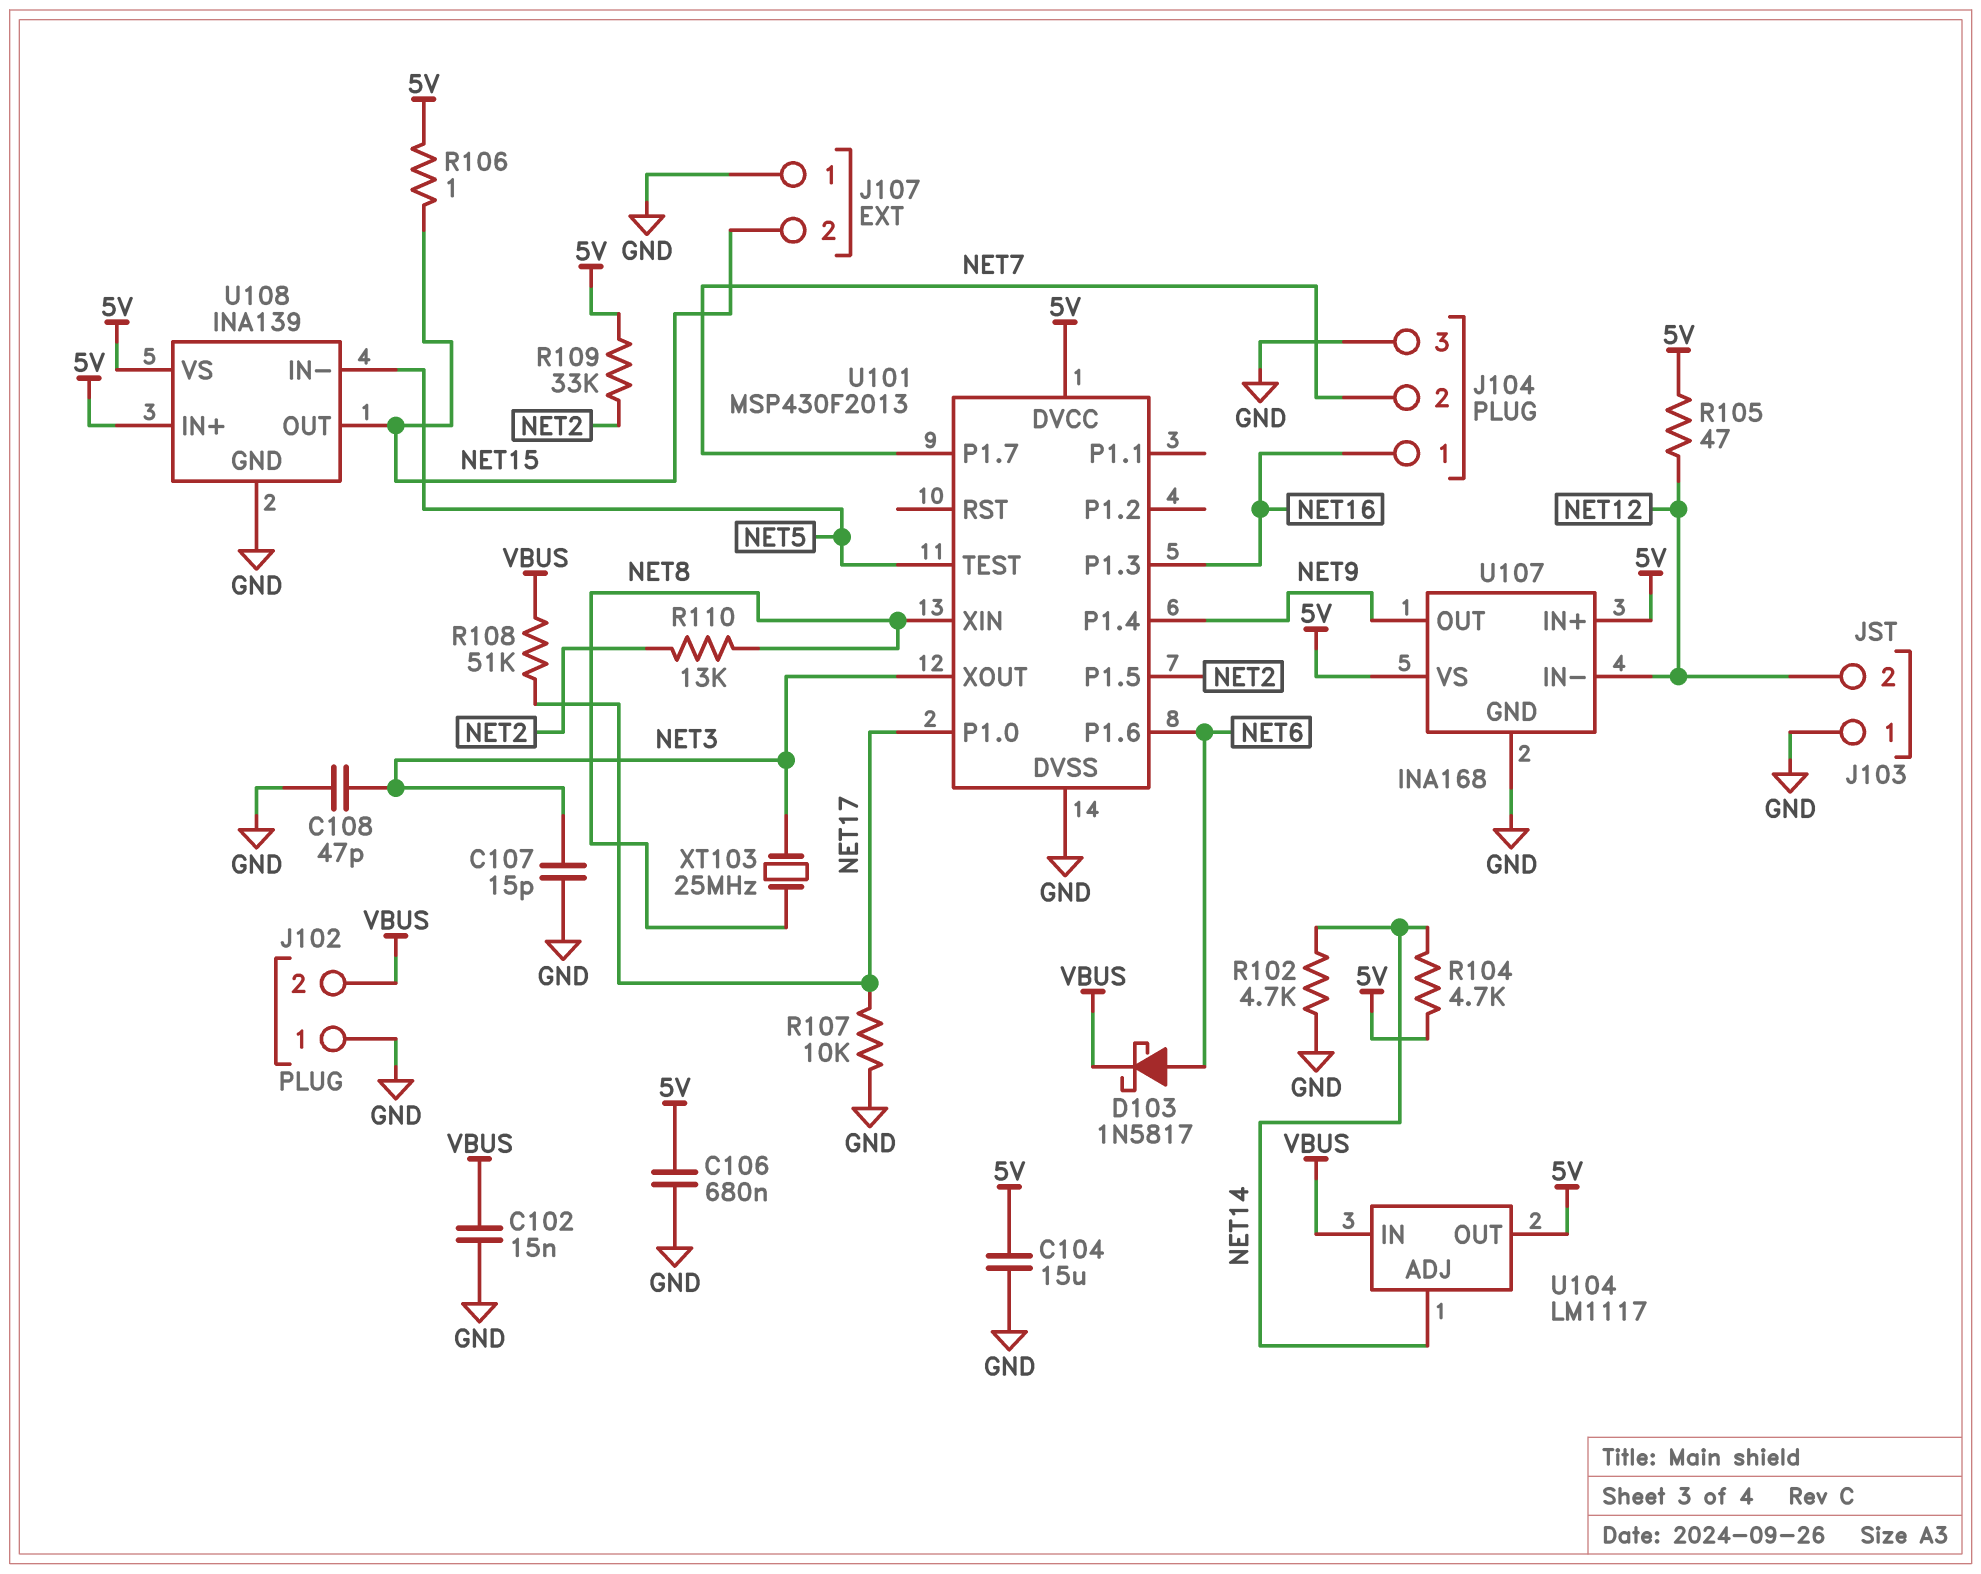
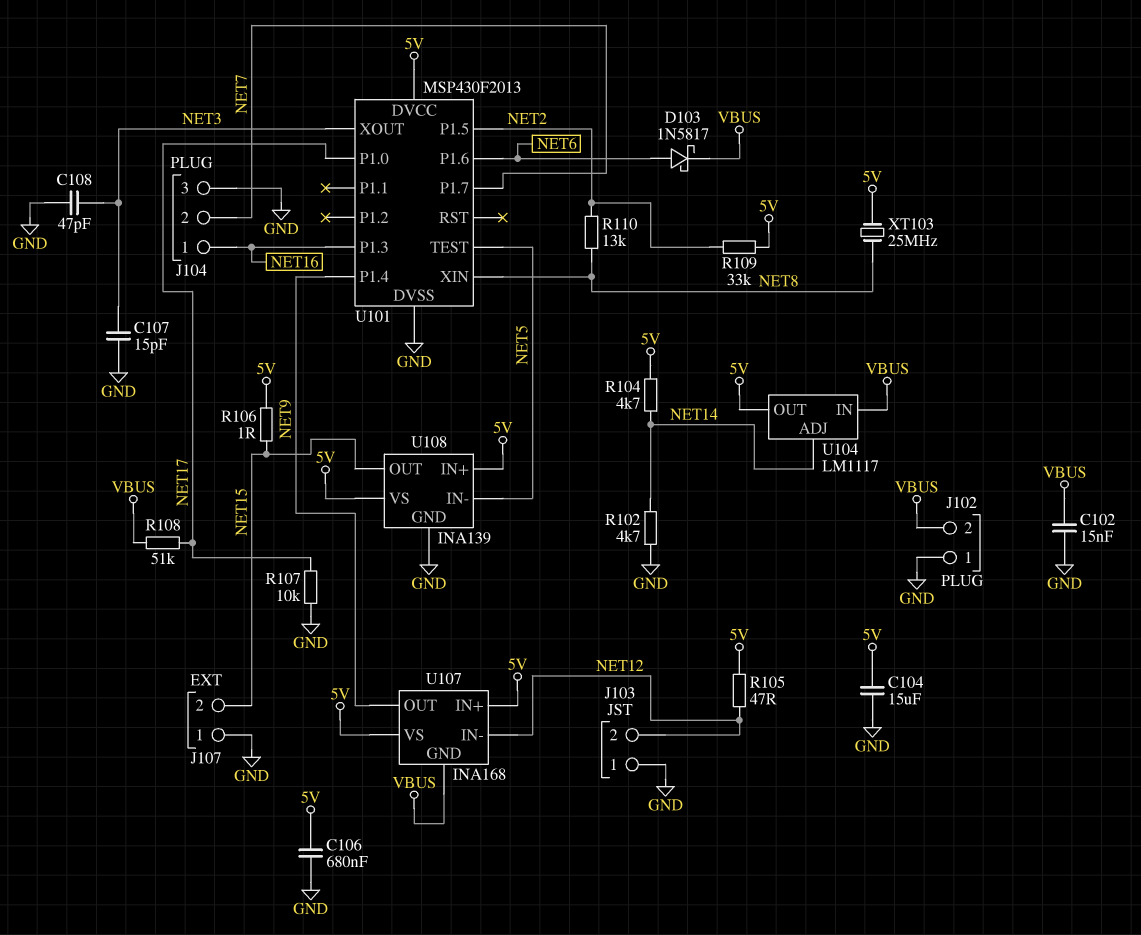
U107 pin GND: GND -> VBUS
XT103: 25MHz (NET3, NET8) -> 25MHz (5V, NET8)

